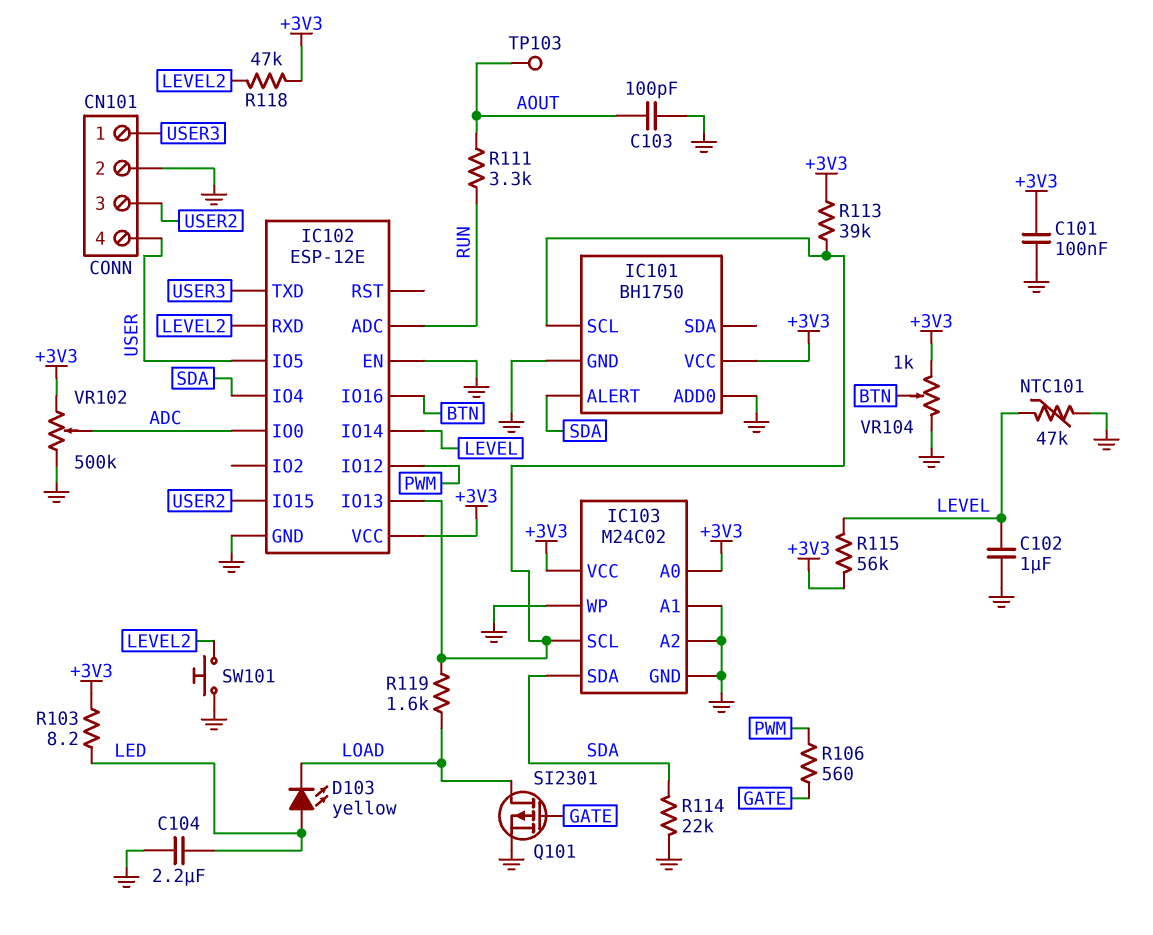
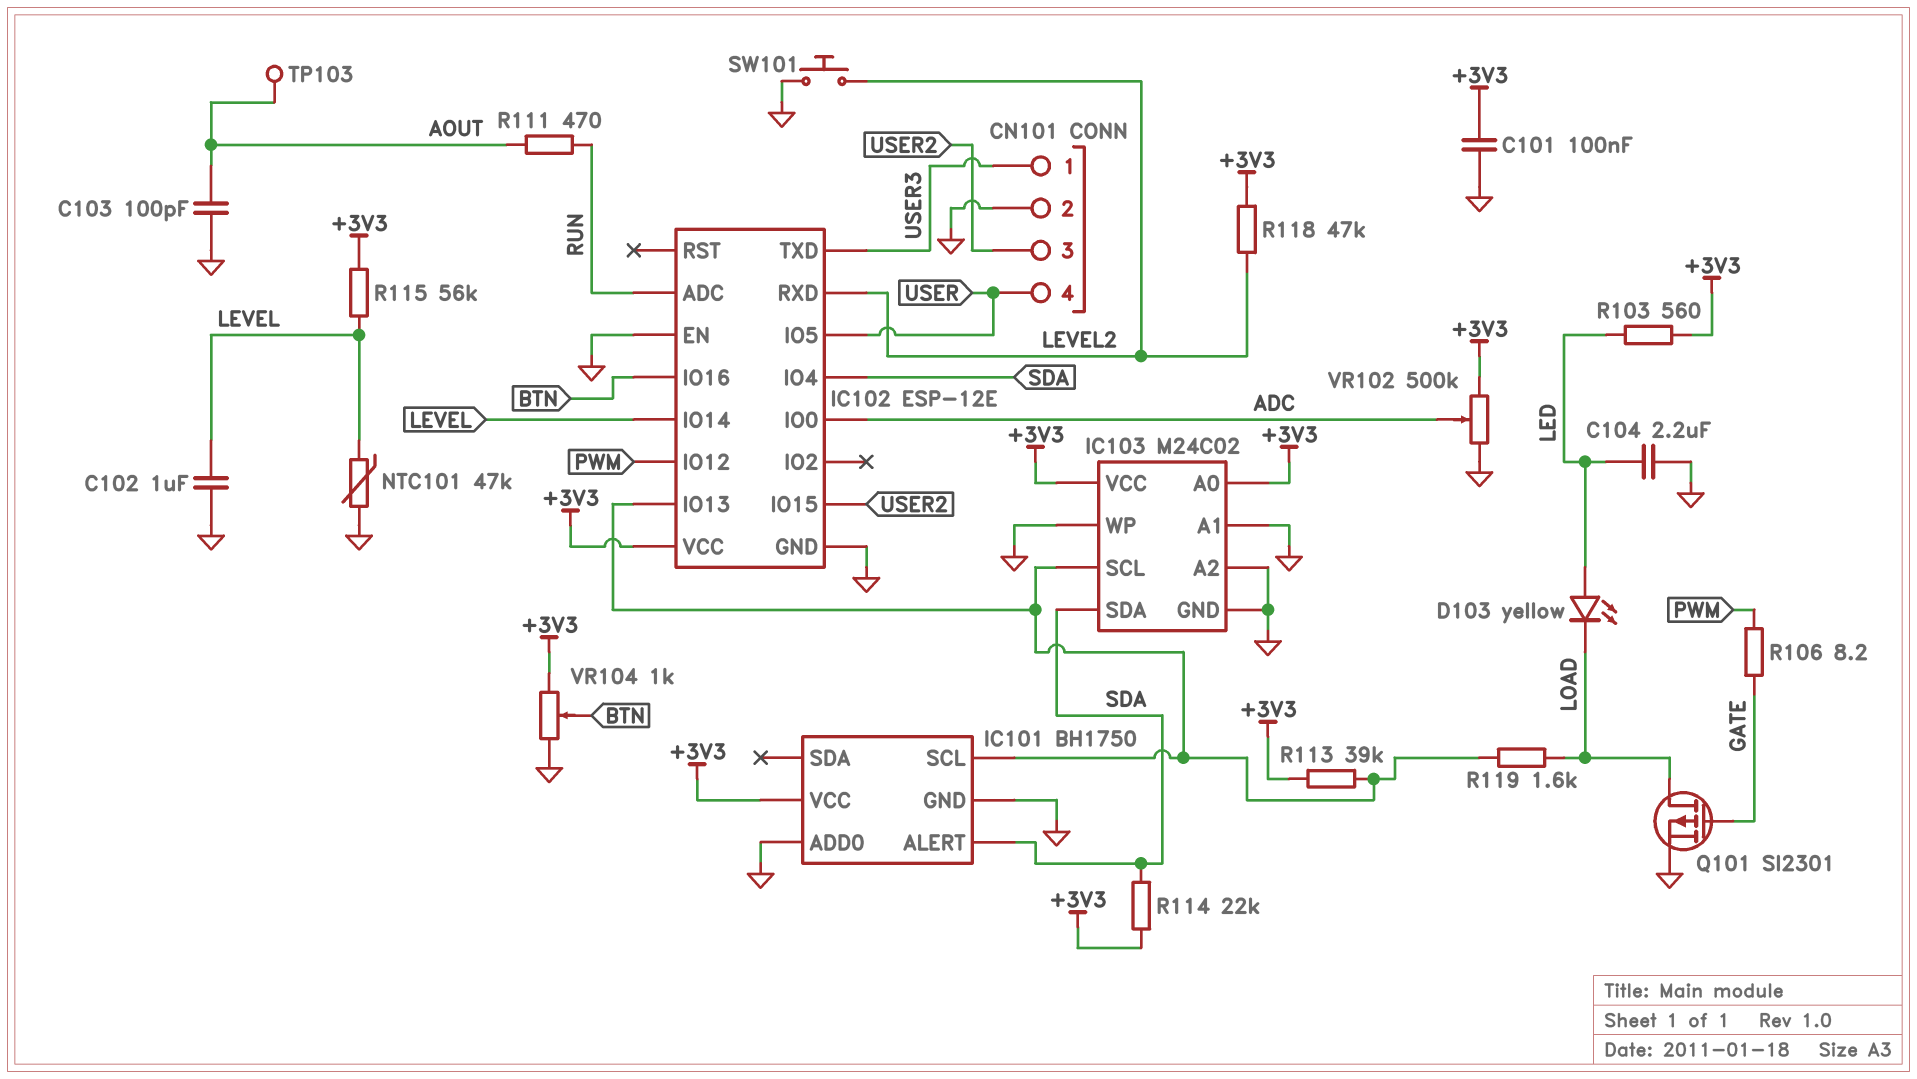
R103: 8.2 (+3V3, LED) -> 560 (+3V3, LED)
R106: 560 (GATE, PWM) -> 8.2 (GATE, PWM)
R111: 3.3k (AOUT, RUN) -> 470 (AOUT, RUN)
R114: 22k (GND, SDA) -> 22k (+3V3, SDA)

